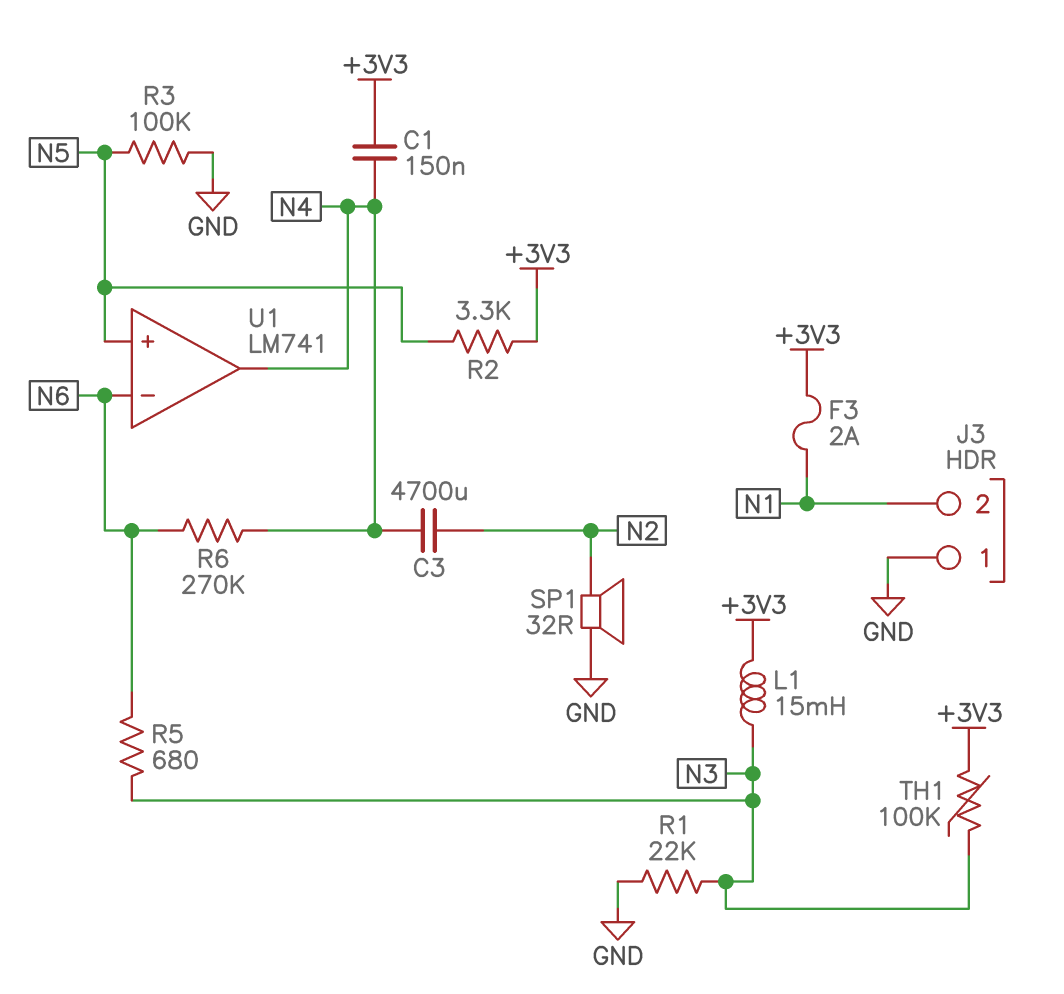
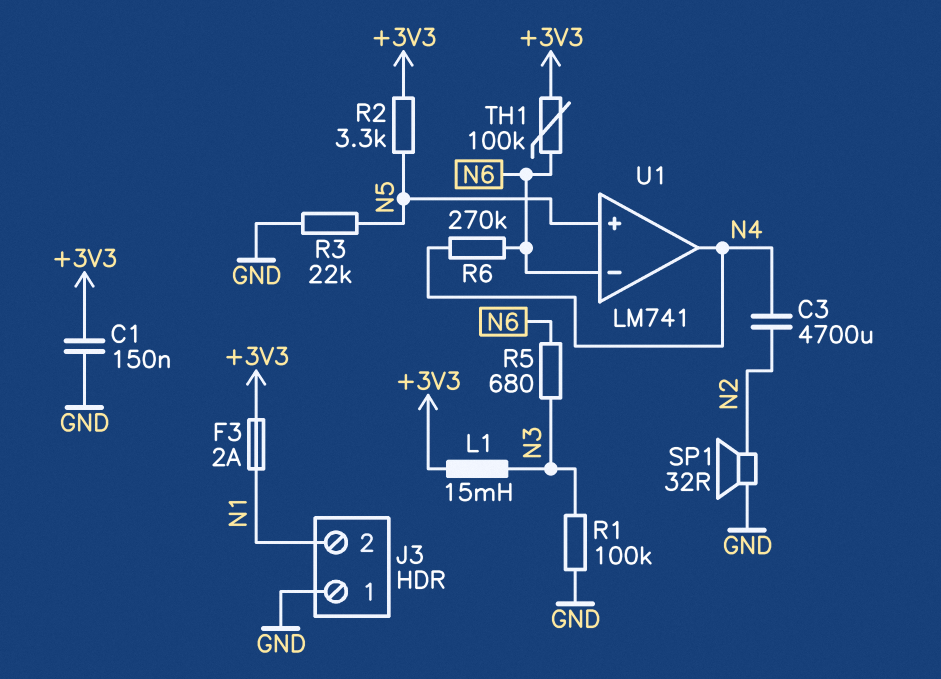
C1: 150nF (+3V3, N4) -> 150nF (+3V3, GND)
R1: 22k (GND, N3) -> 100k (GND, N3)
R3: 100k (GND, N5) -> 22k (GND, N5)
TH1: 100k (+3V3, N3) -> 100k (+3V3, N6)

